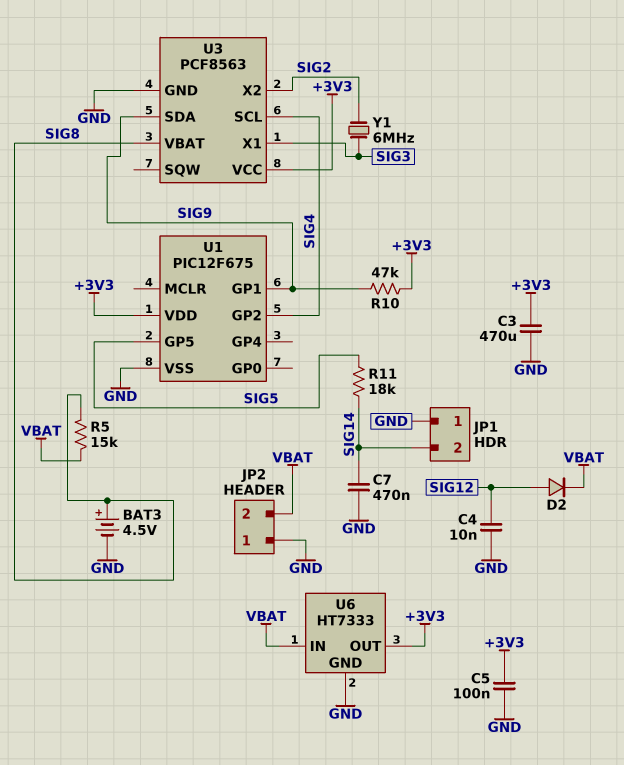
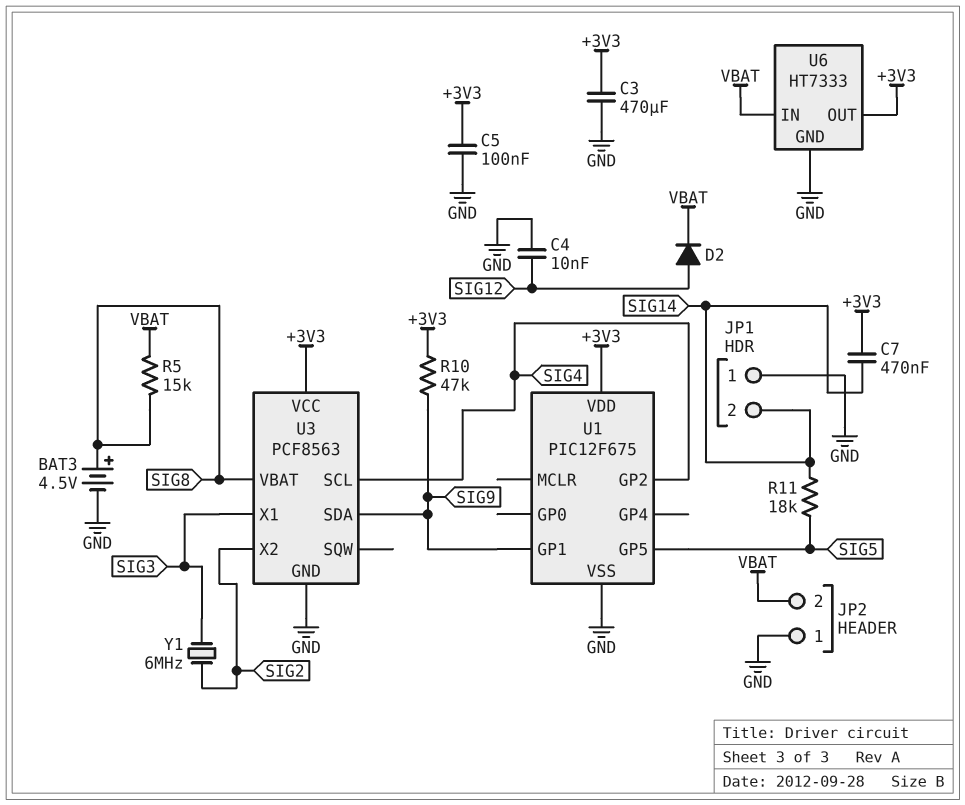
C7: 470nF (GND, SIG14) -> 470nF (+3V3, SIG14)

